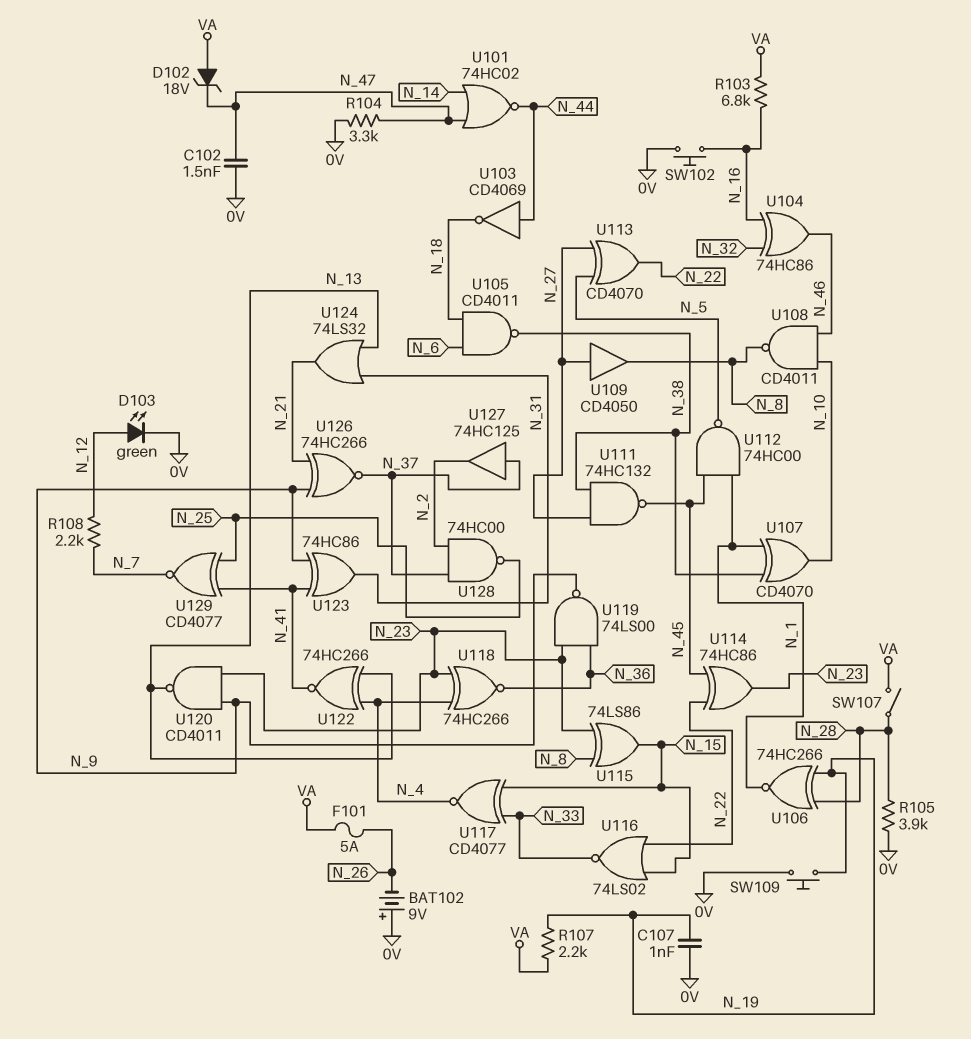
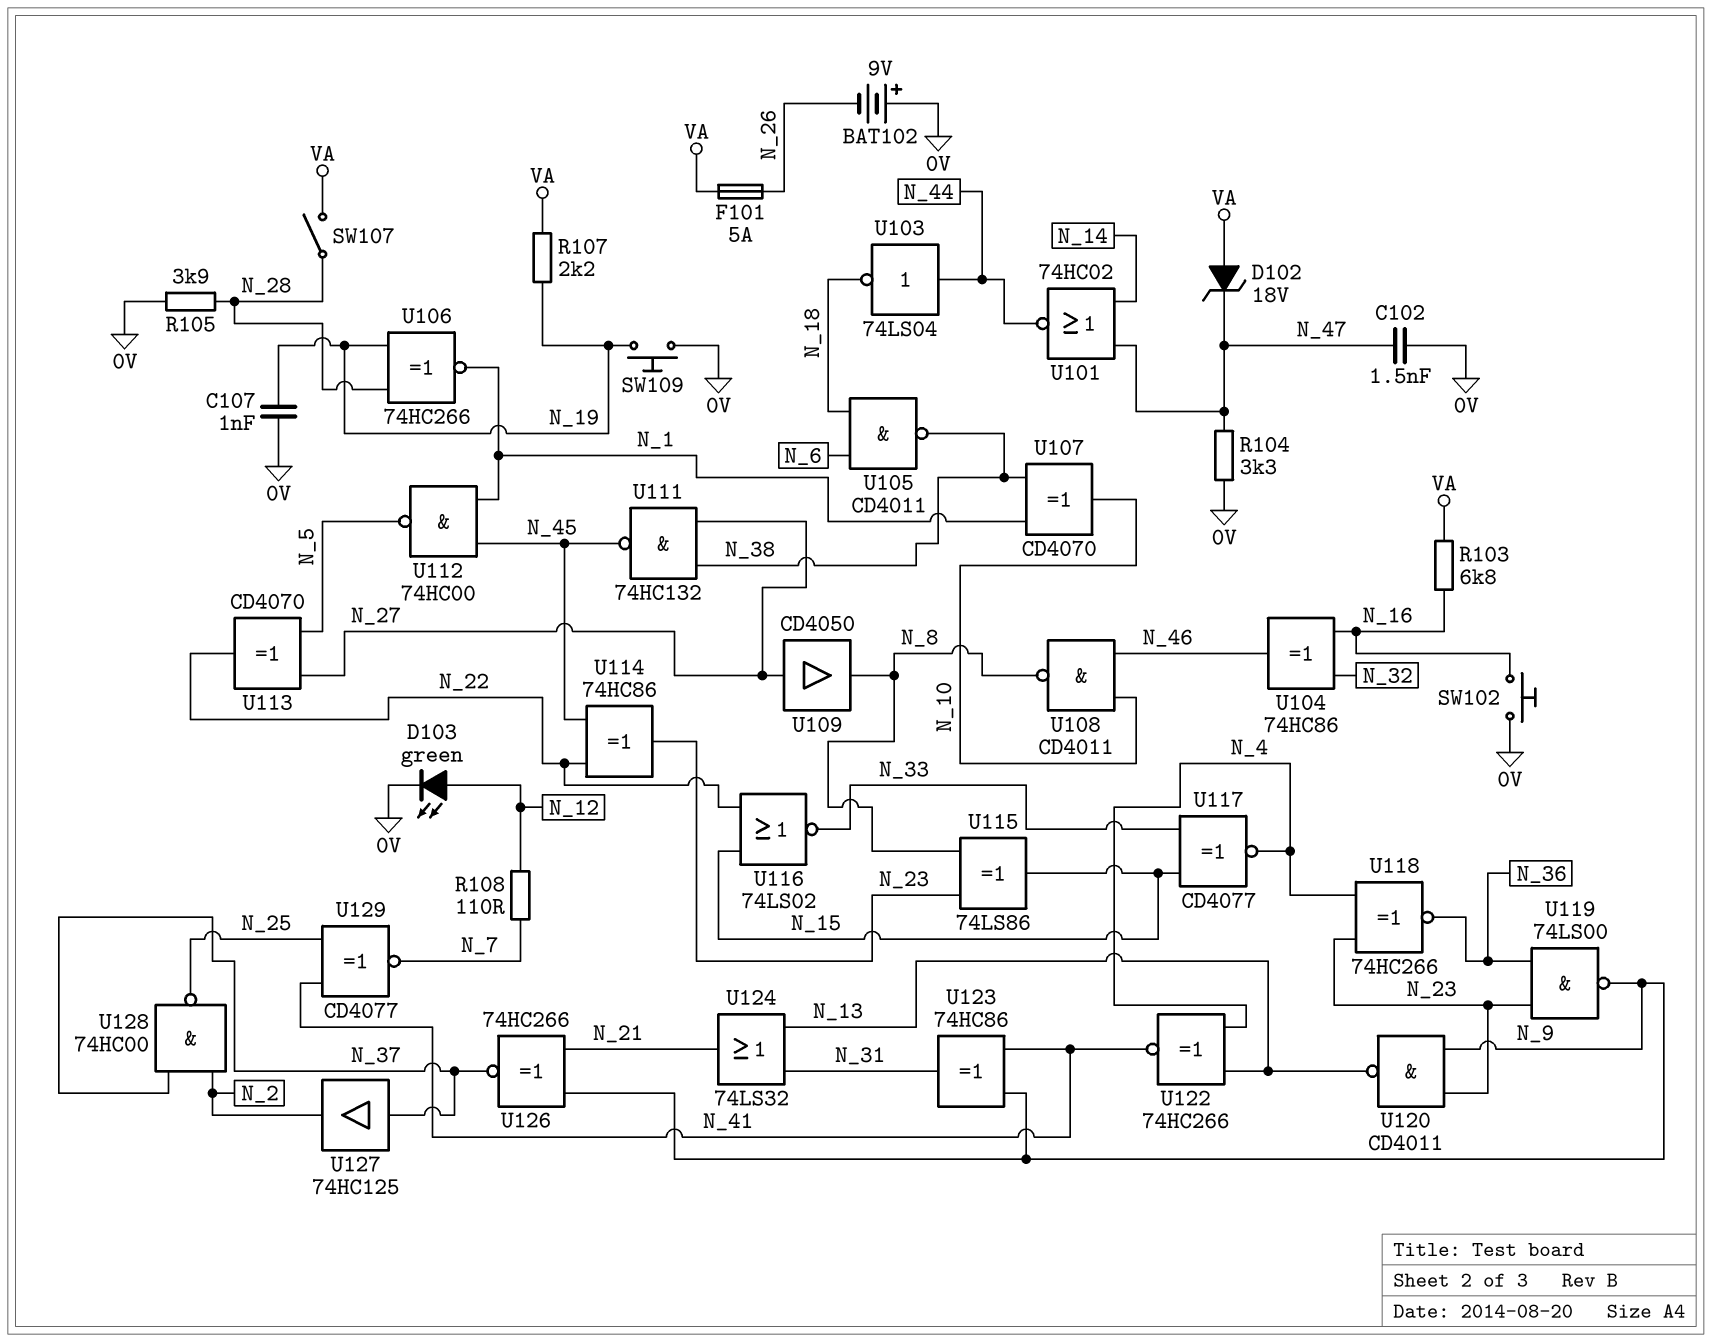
R108: 2.2k (N_7, N_12) -> 110 (N_7, N_12)
U103: NOT CD4069 (in N_44, out N_18) -> NOT 74LS04 (in N_44, out N_18)

